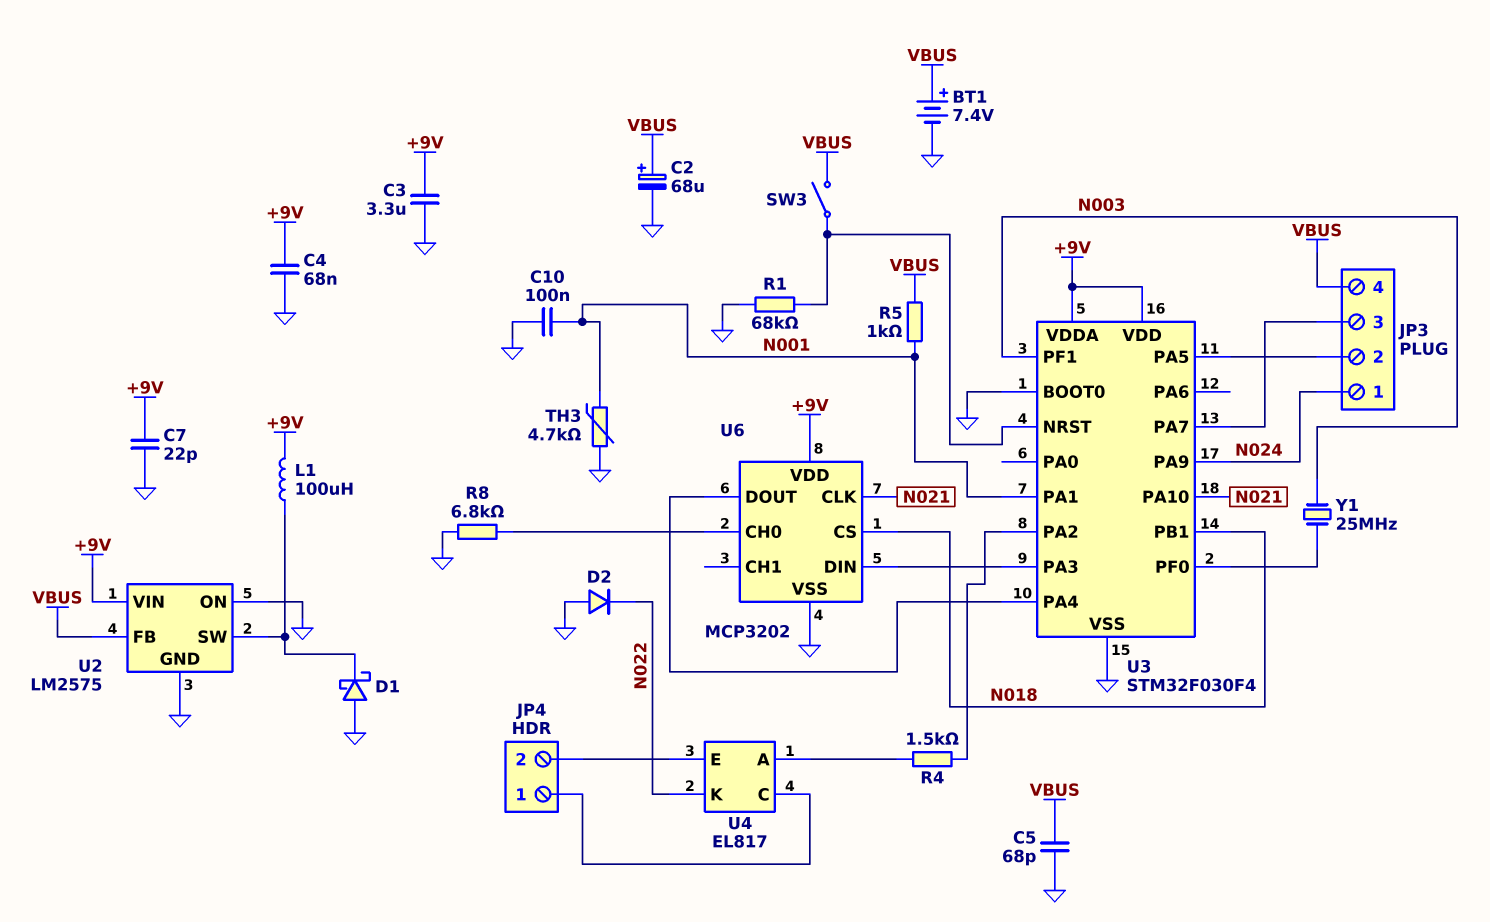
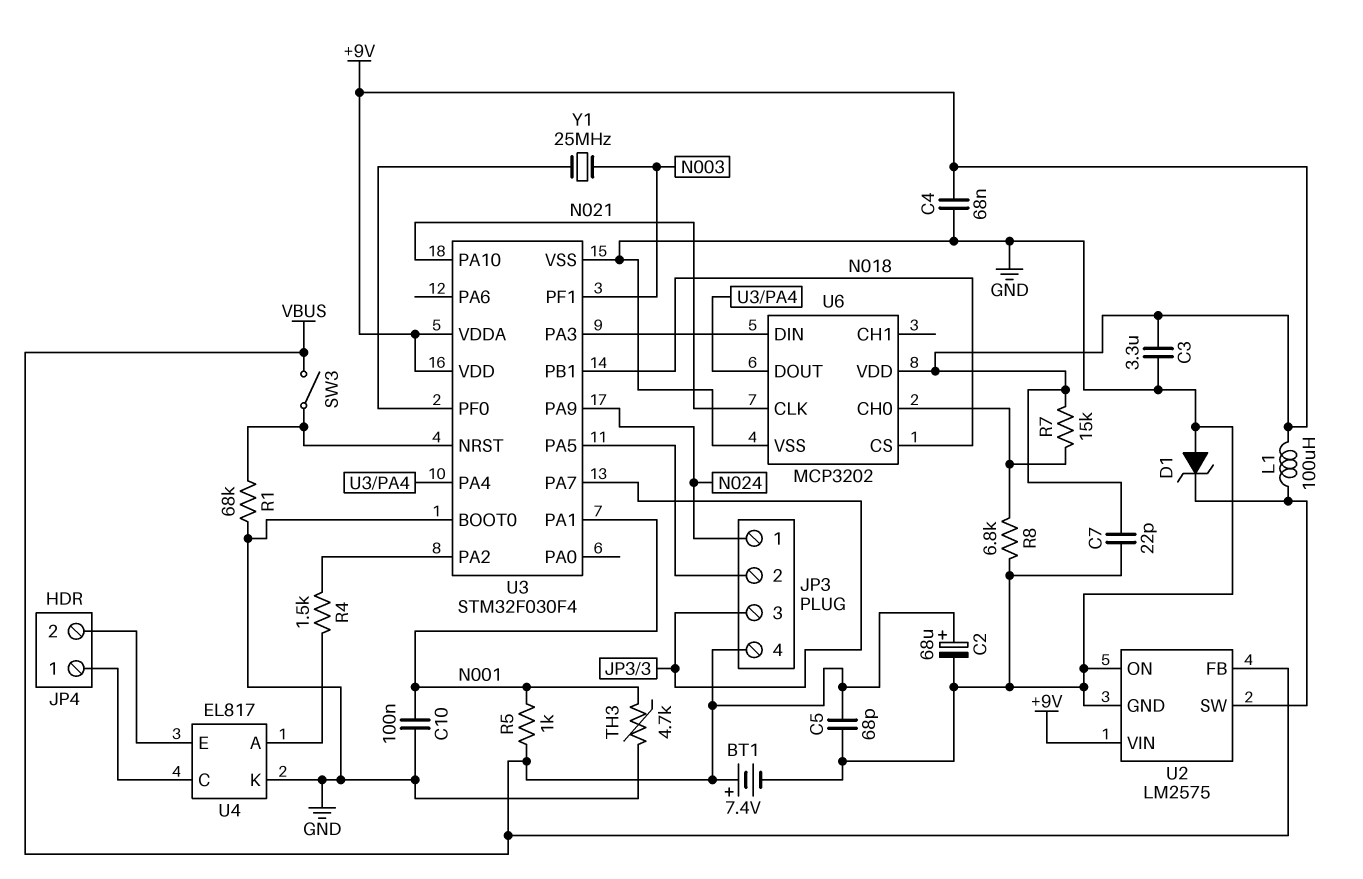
D1: schottky (A GND, K U2/SW) -> zener (A GND, K U2/SW)
D2: diode (A GND, K N022) -> none
R7: none -> 15k (+9V, U6/CH0)
U4 pin K: N022 -> GND

